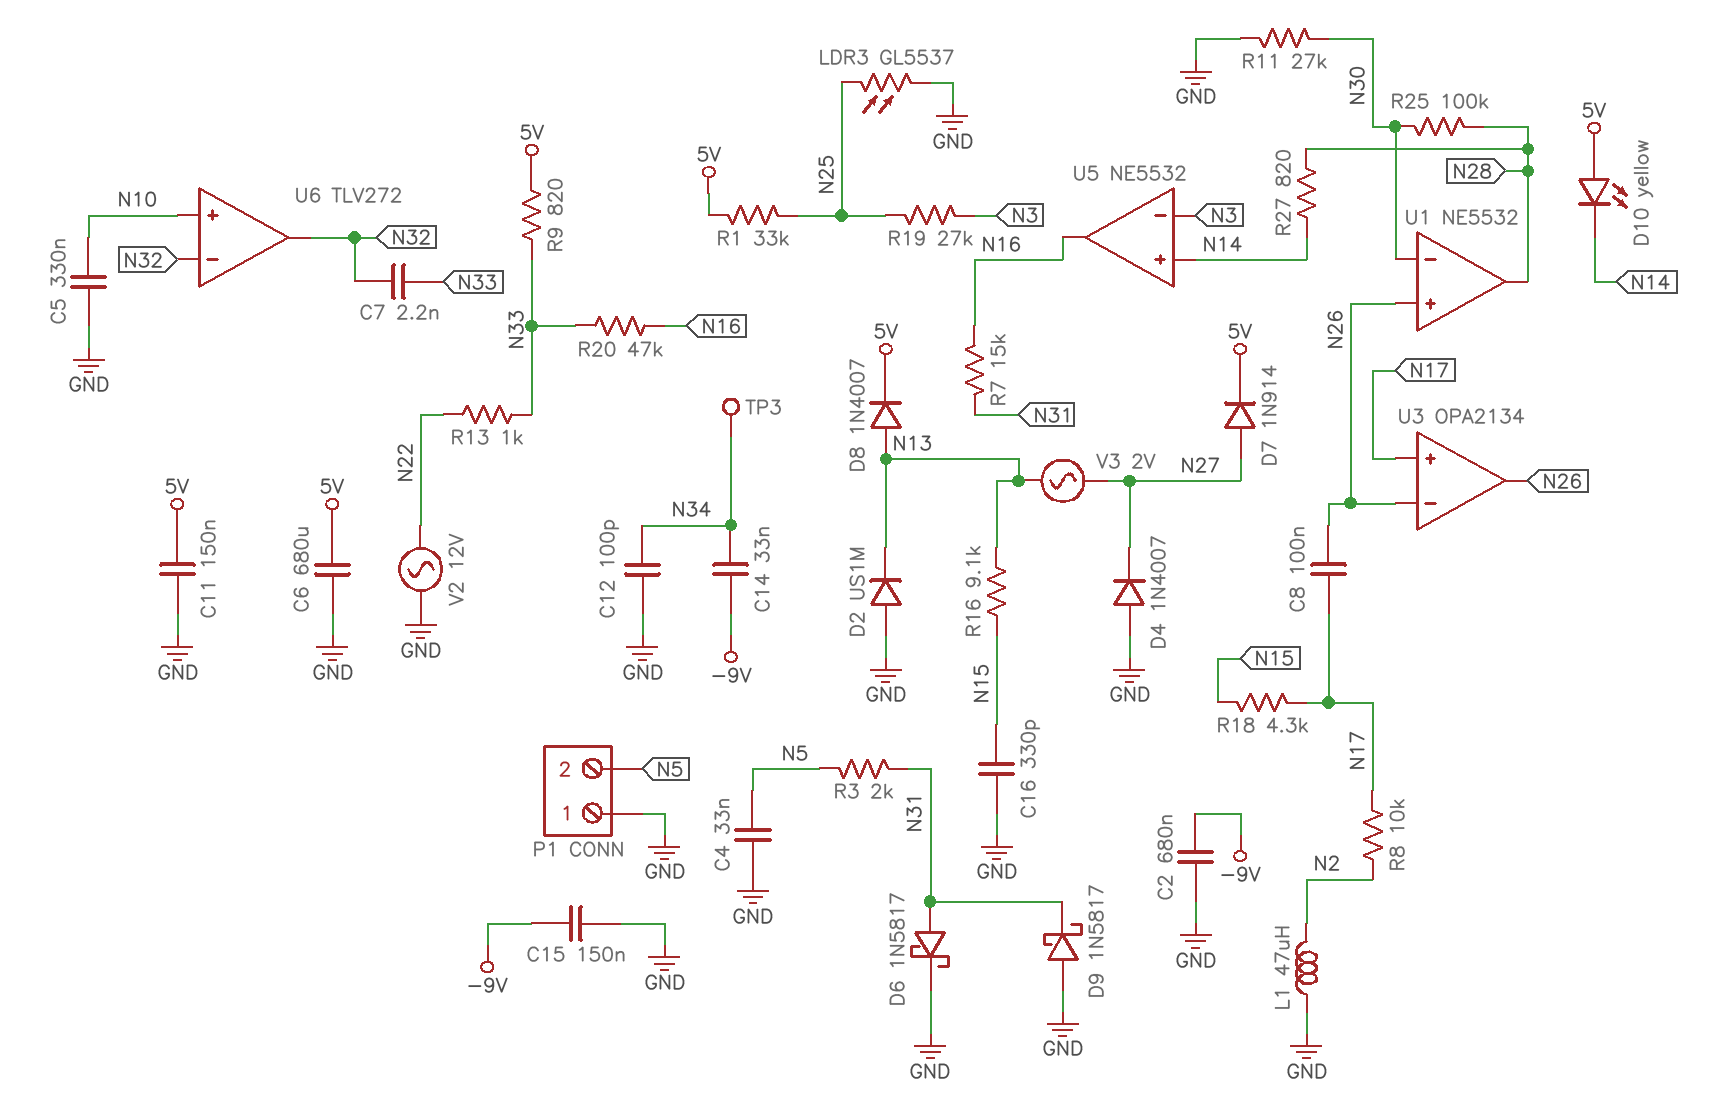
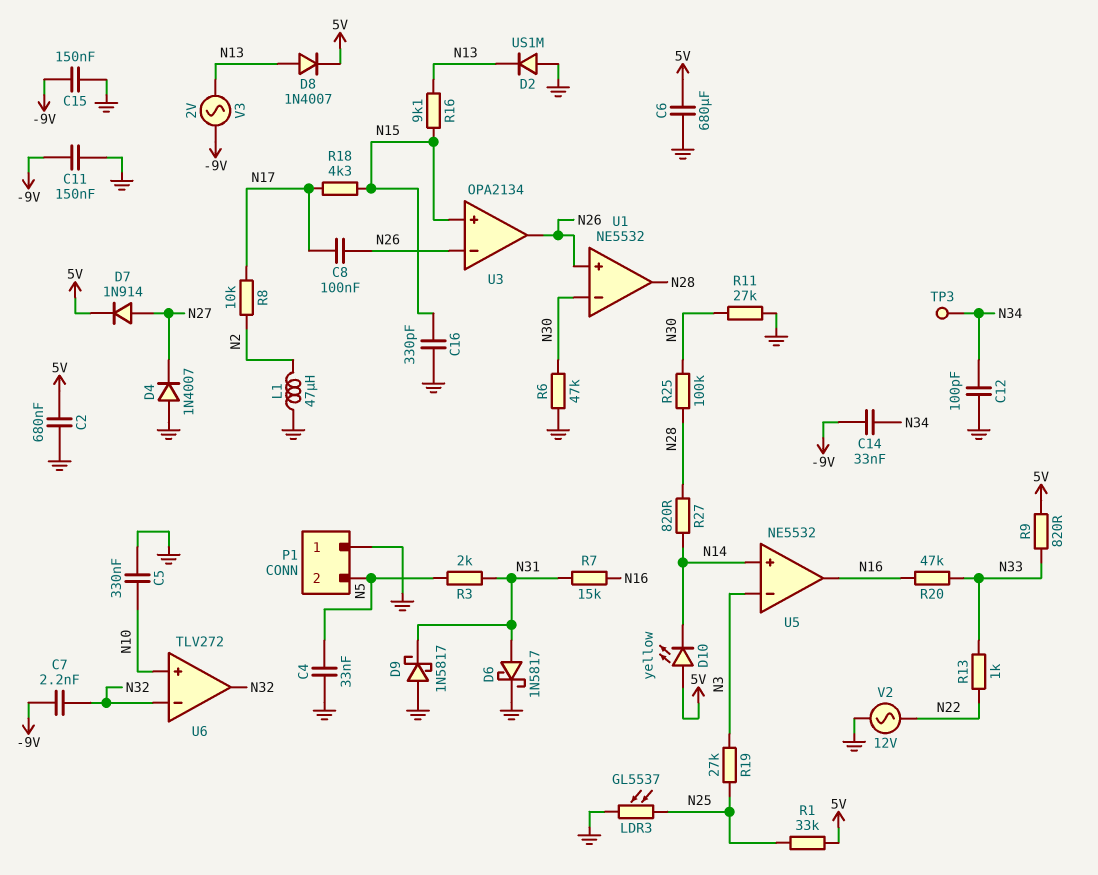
C2: 680nF (-9V, GND) -> 680nF (5V, GND)
C7: 2.2nF (N32, N33) -> 2.2nF (-9V, N32)
C11: 150nF (5V, GND) -> 150nF (-9V, GND)
R6: none -> 47k (GND, N30)
U3 pin in+: N17 -> N15
V3: AC 2V (N13, N27) -> AC 2V (-9V, N13)

